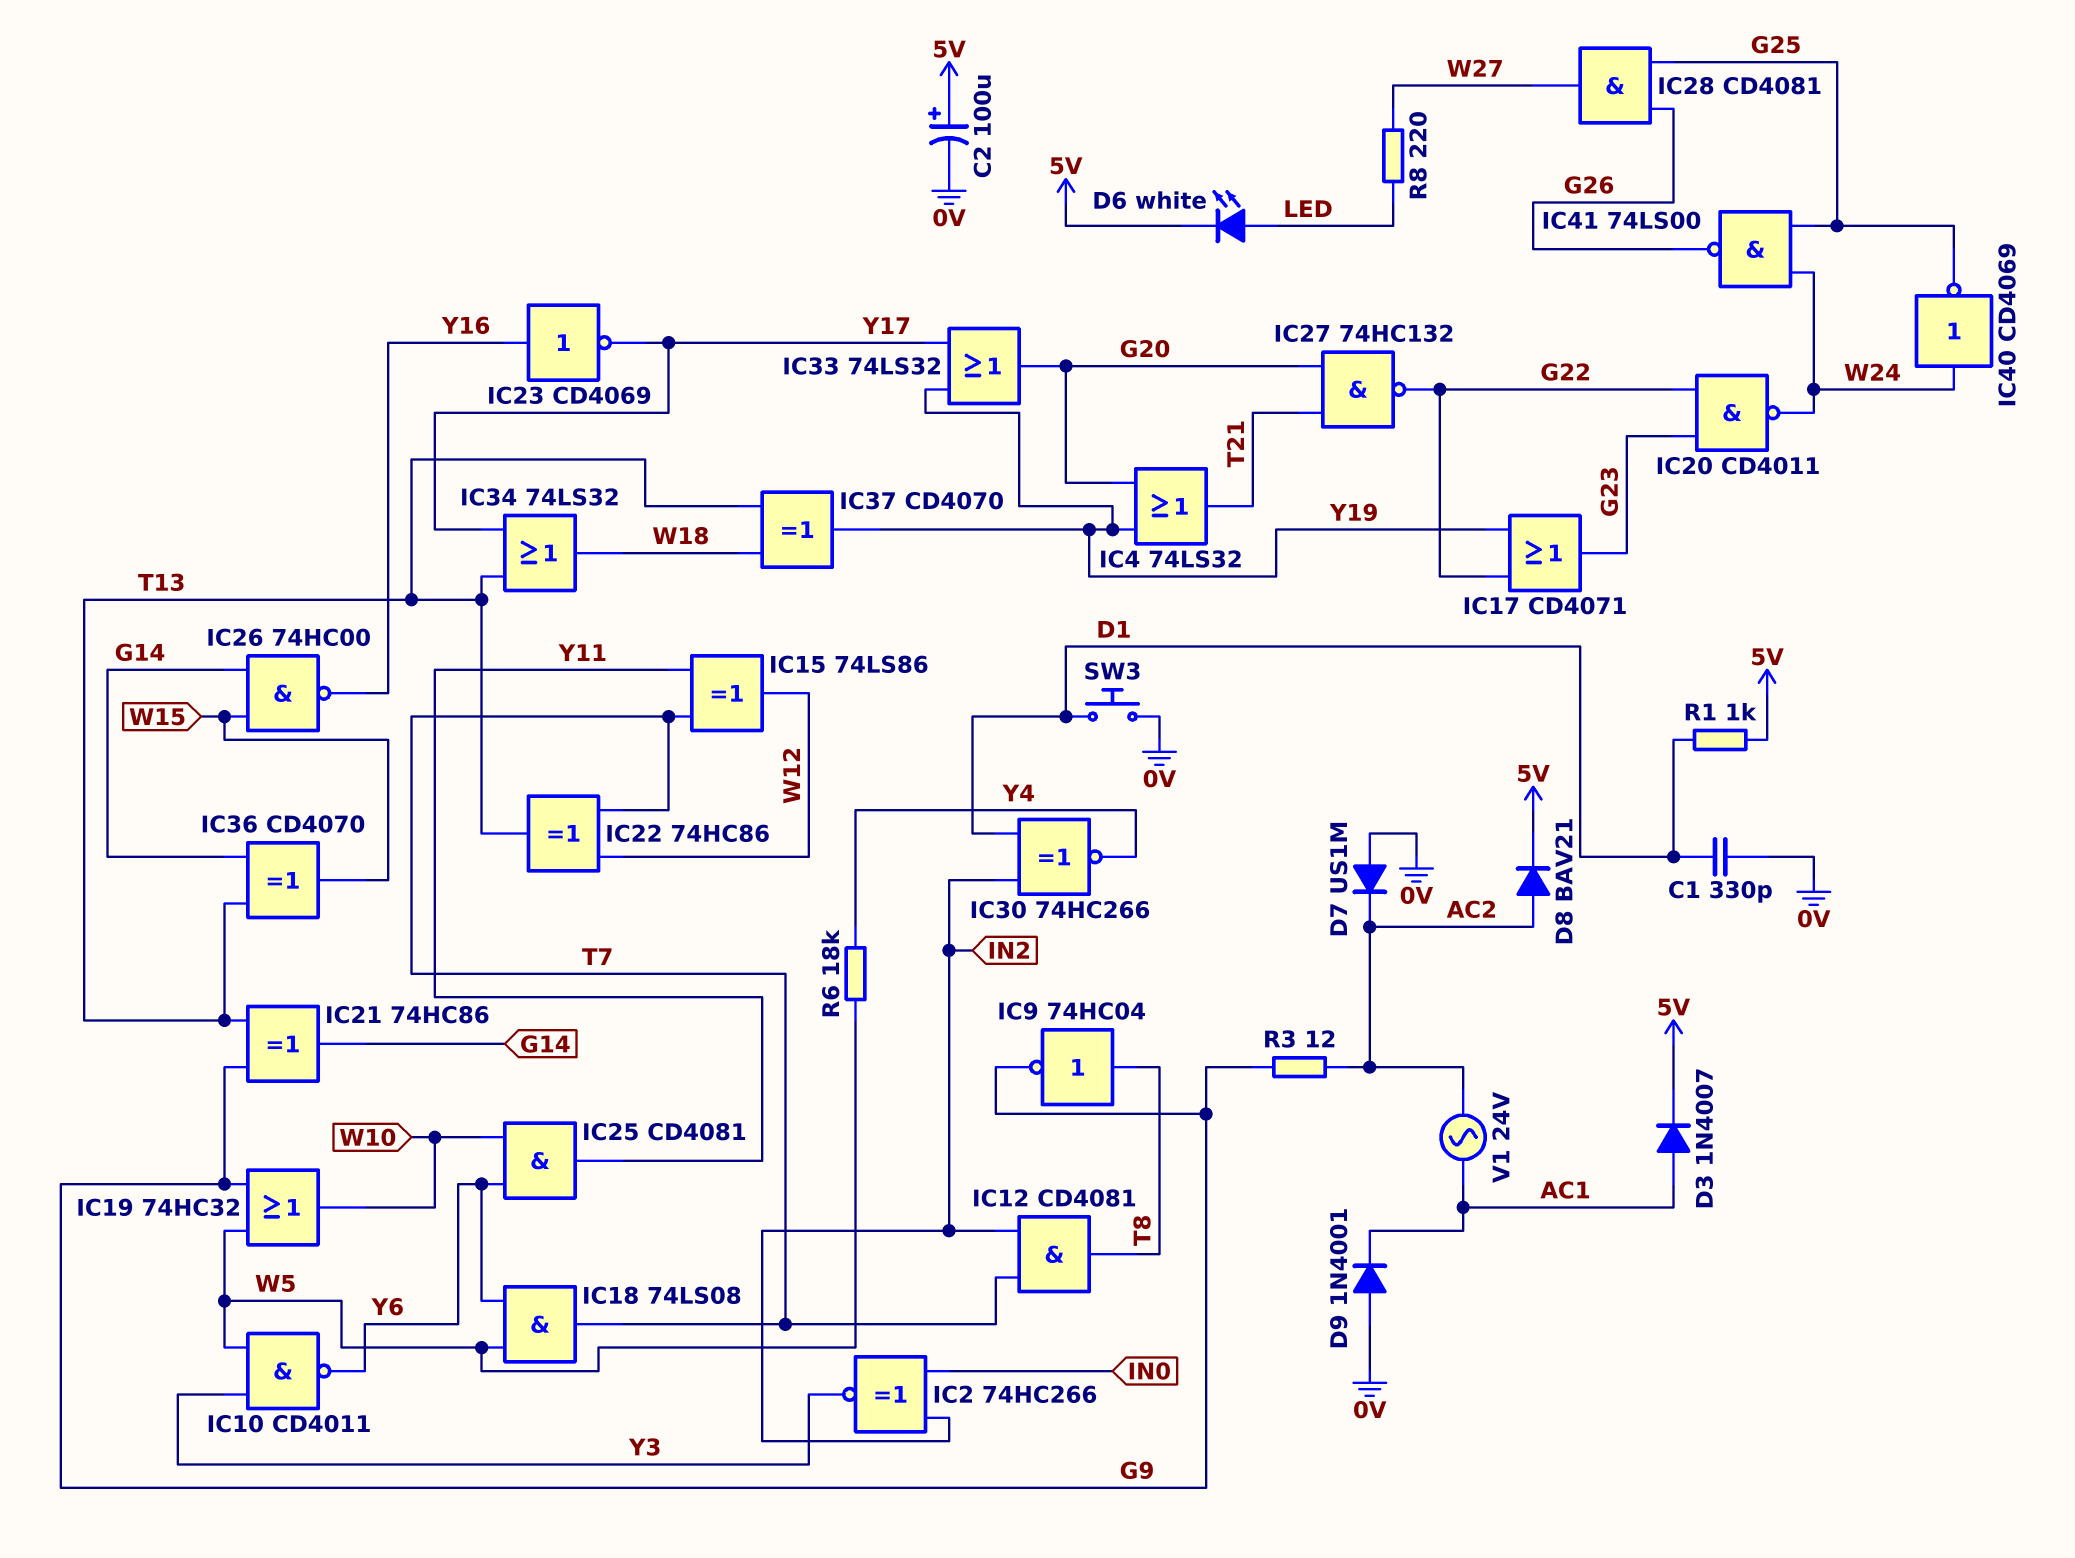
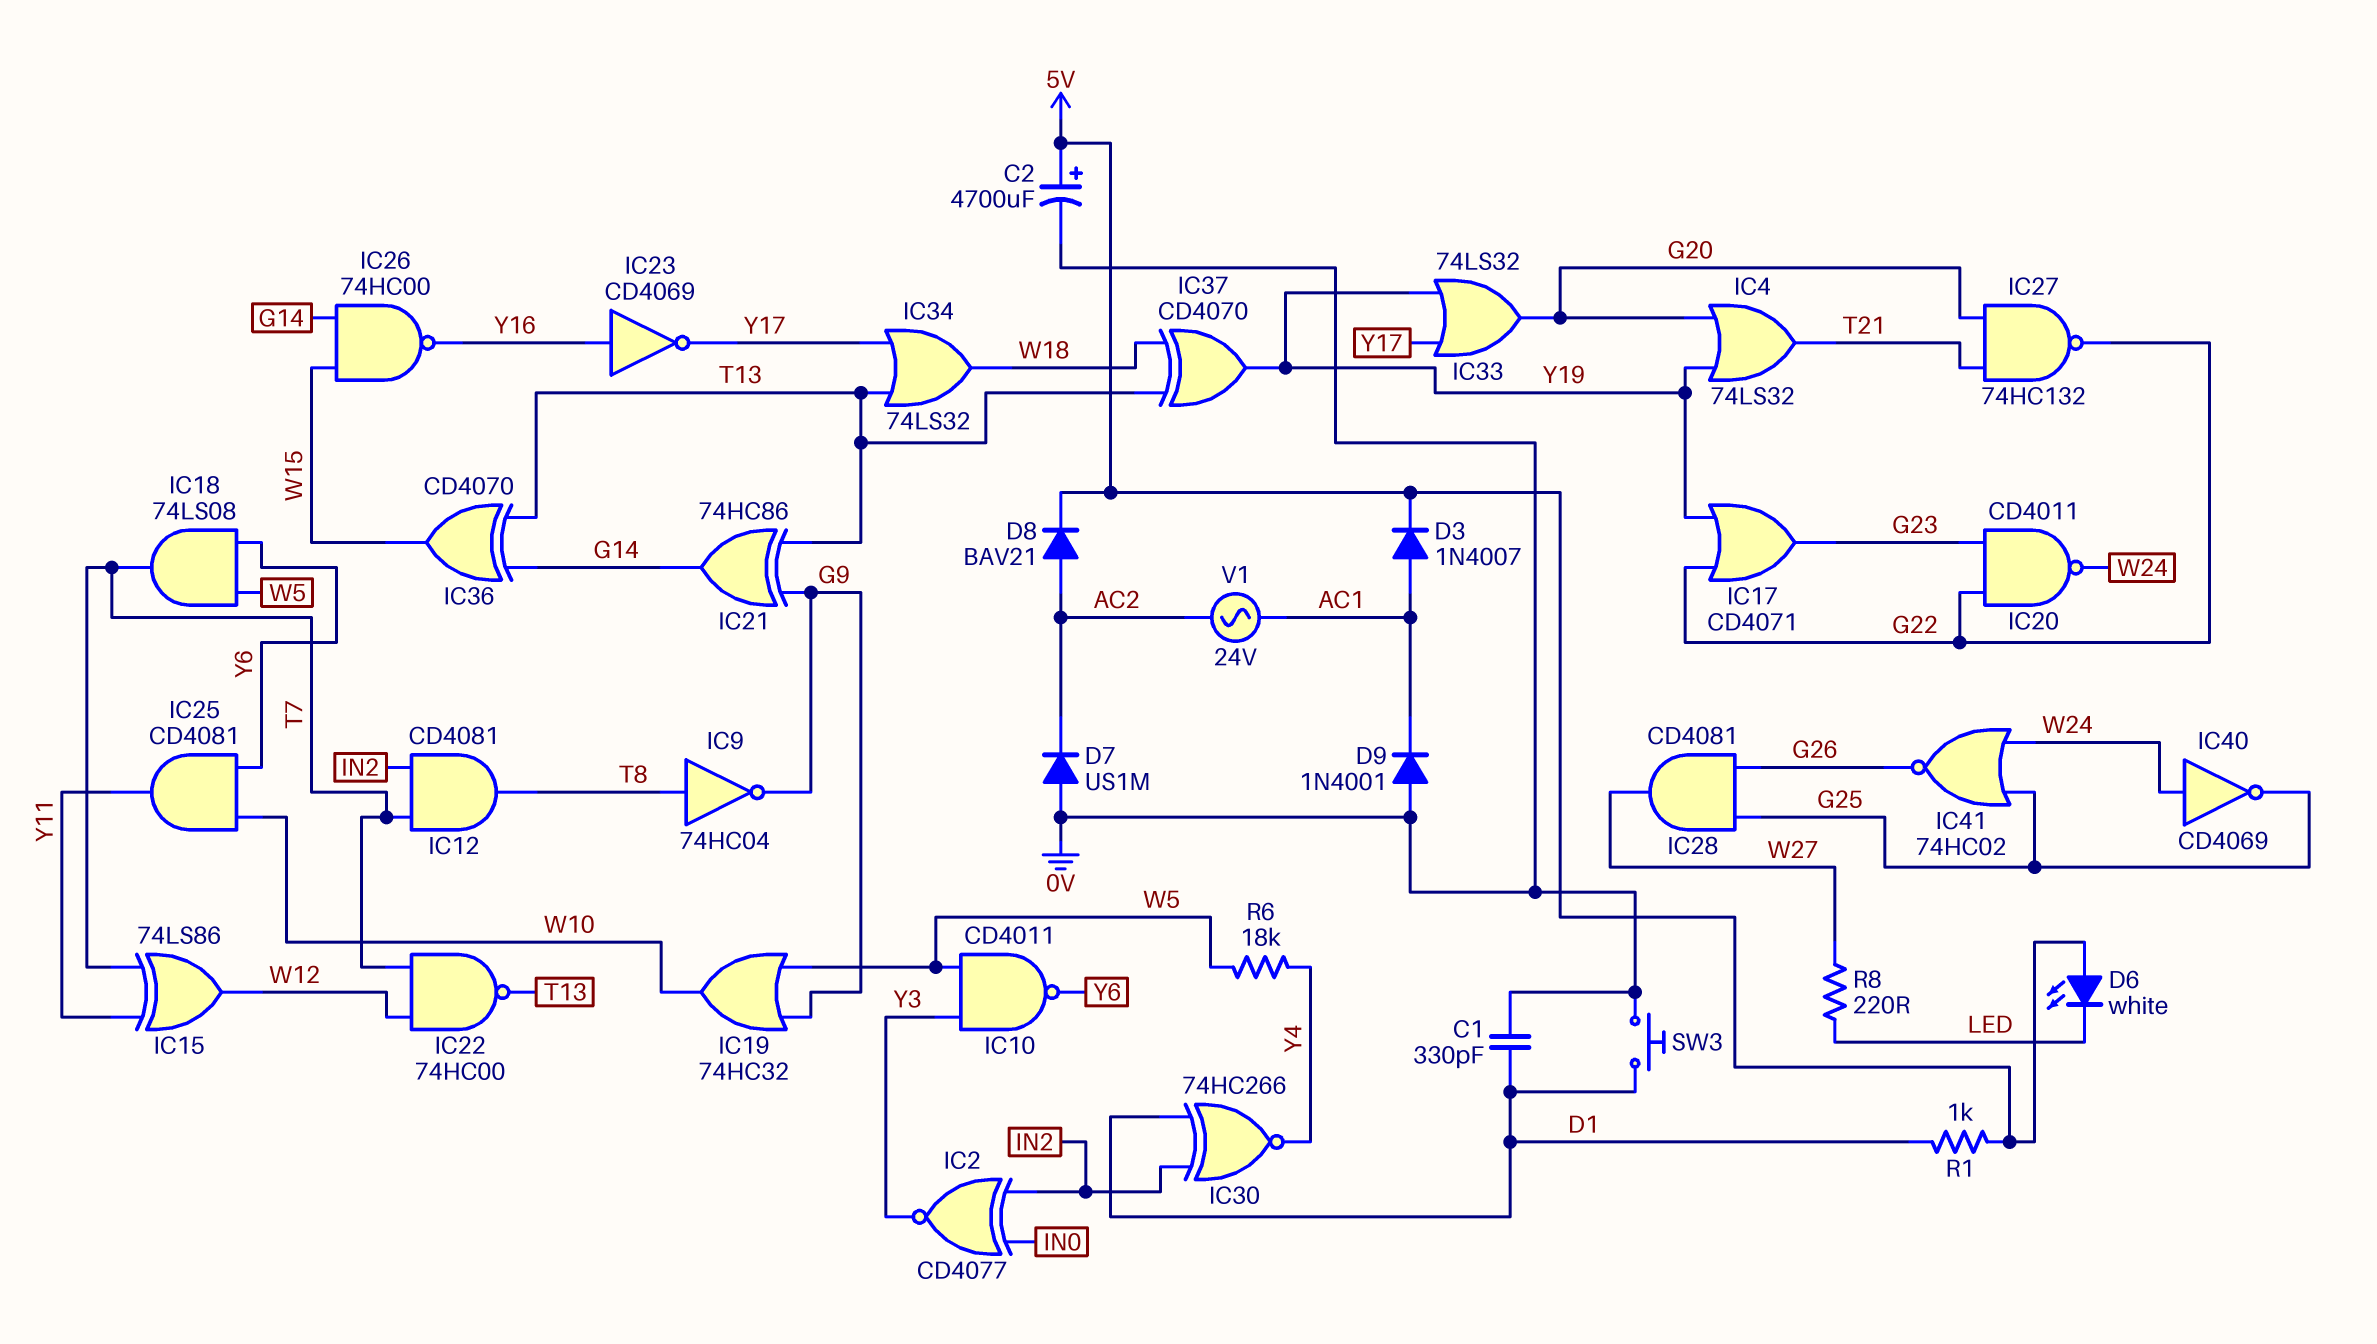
C2: 100uF (plus 5V, minus 0V) -> 4700uF (plus 5V, minus 0V)
D6: LED white (A LED, K 5V) -> LED white (A 5V, K LED)
IC2: XNOR 74HC266 (in IN0, in IN2, out Y3) -> XNOR CD4077 (in IN0, in IN2, out Y3)
IC22: XOR 74HC86 (in T7, in W12, out T13) -> NAND 74HC00 (in T7, in W12, out T13)
IC41: NAND 74LS00 (in G25, in W24, out G26) -> NOR 74HC02 (in G25, in W24, out G26)
R3: 12 (AC2, G9) -> none

